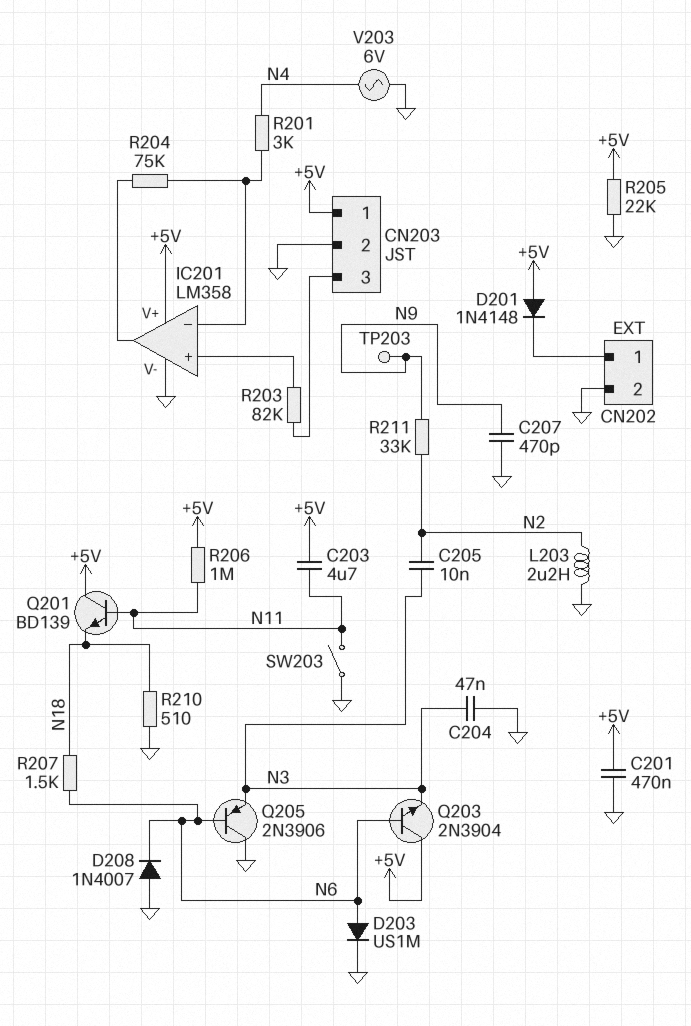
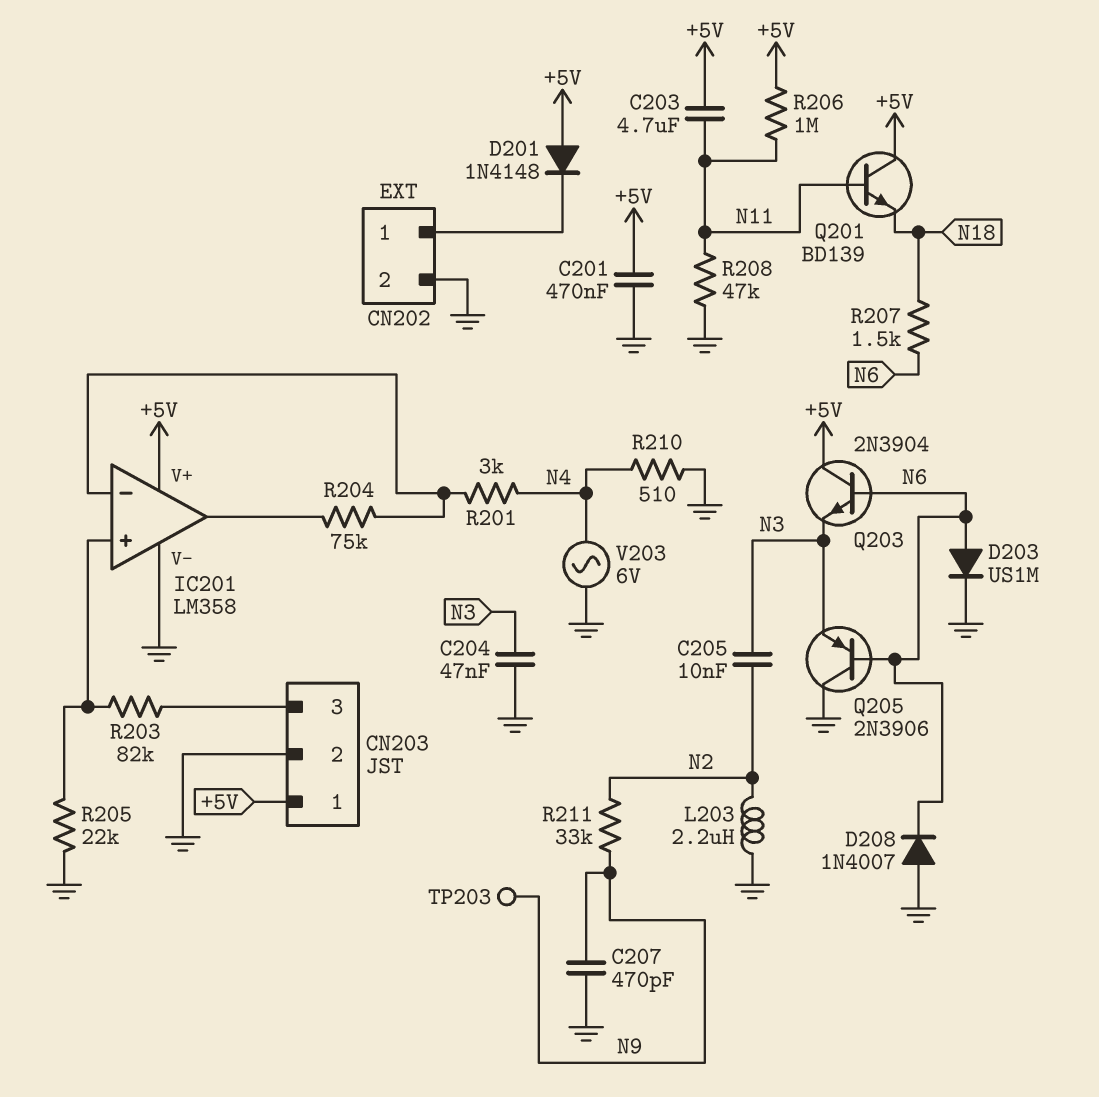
R205: 22k (+5V, GND) -> 22k (GND, IC201/in+)
R208: none -> 47k (GND, N11)
R210: 510 (GND, N18) -> 510 (GND, N4)
SW203: switch (GND, N11) -> none

